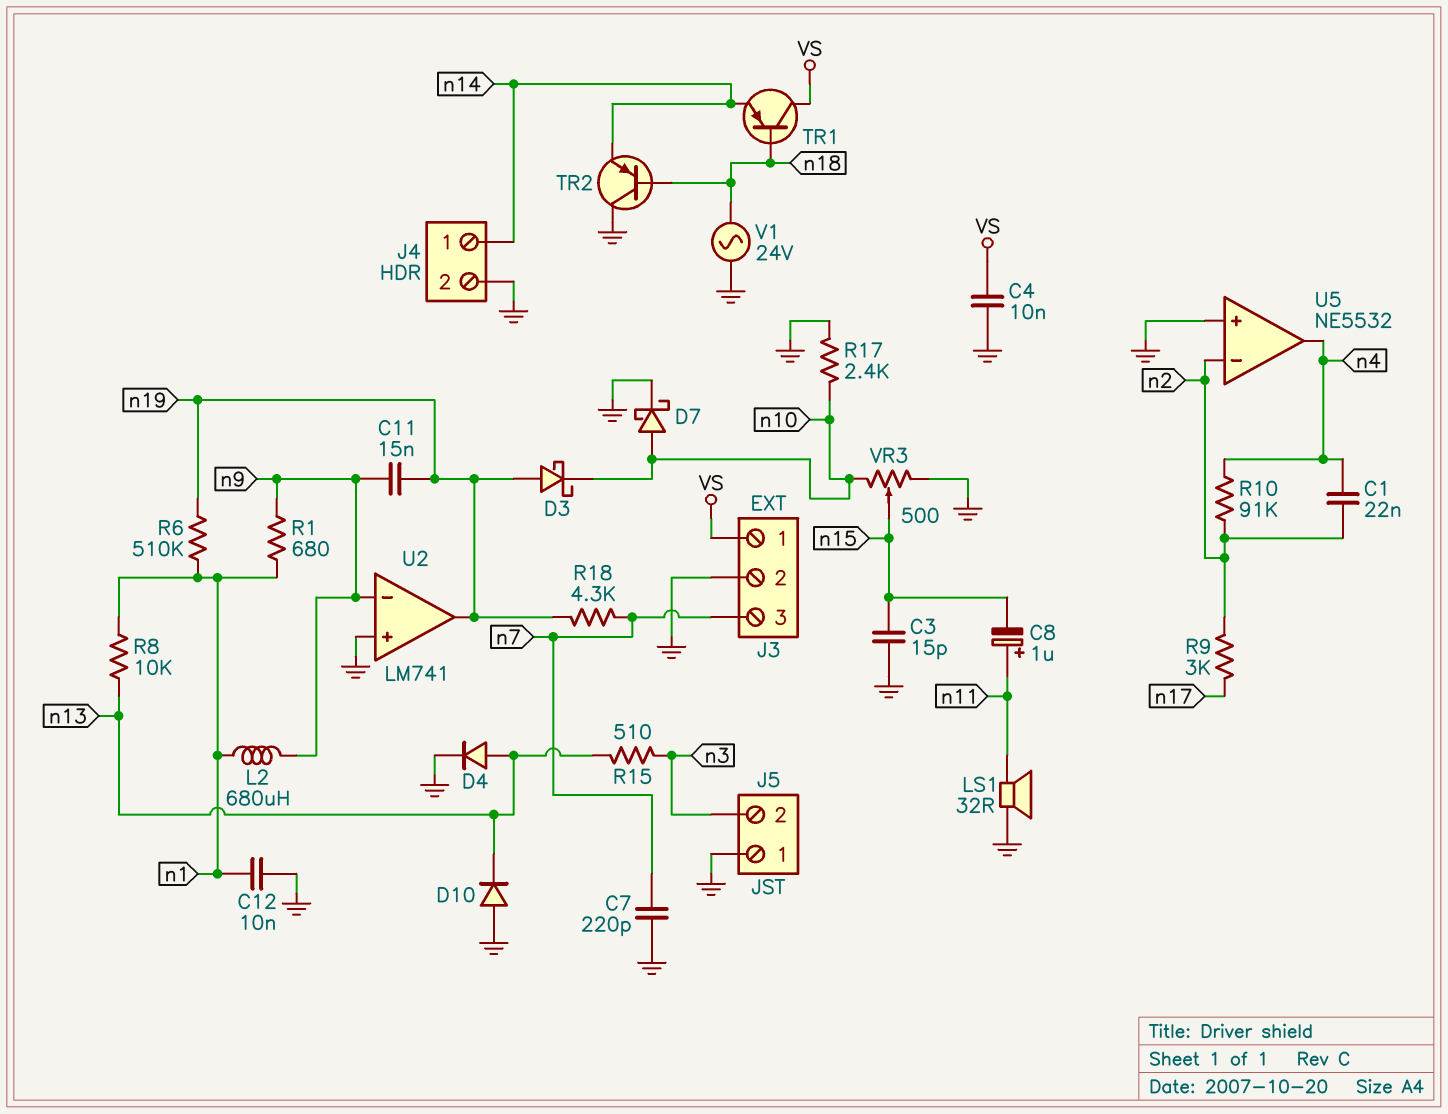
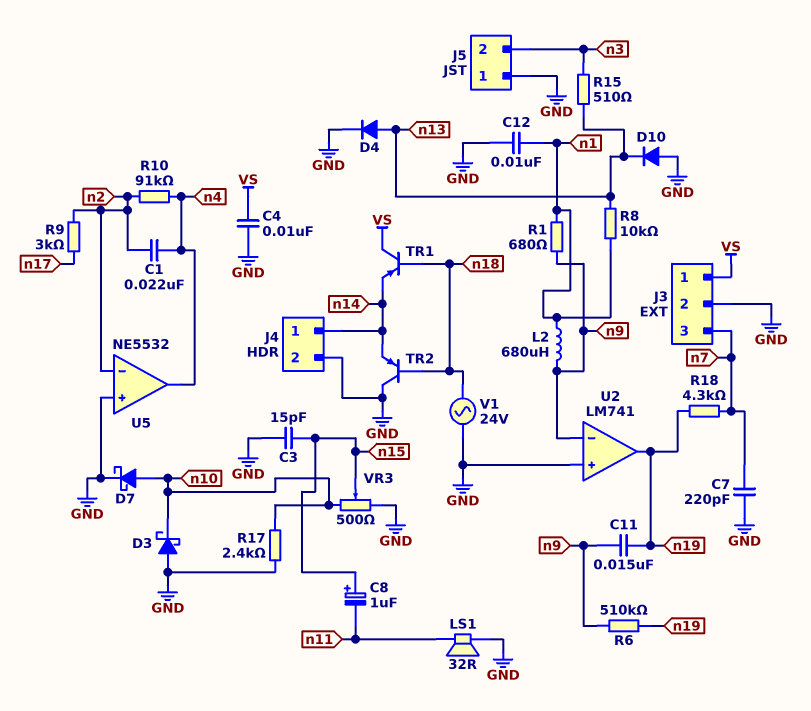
C8: 1uF (plus n11, minus n15) -> 1uF (plus n15, minus n11)
D3: schottky (A n19, K n10) -> schottky (A GND, K n10)
R6: 510k (n1, n19) -> 510k (n9, n19)

